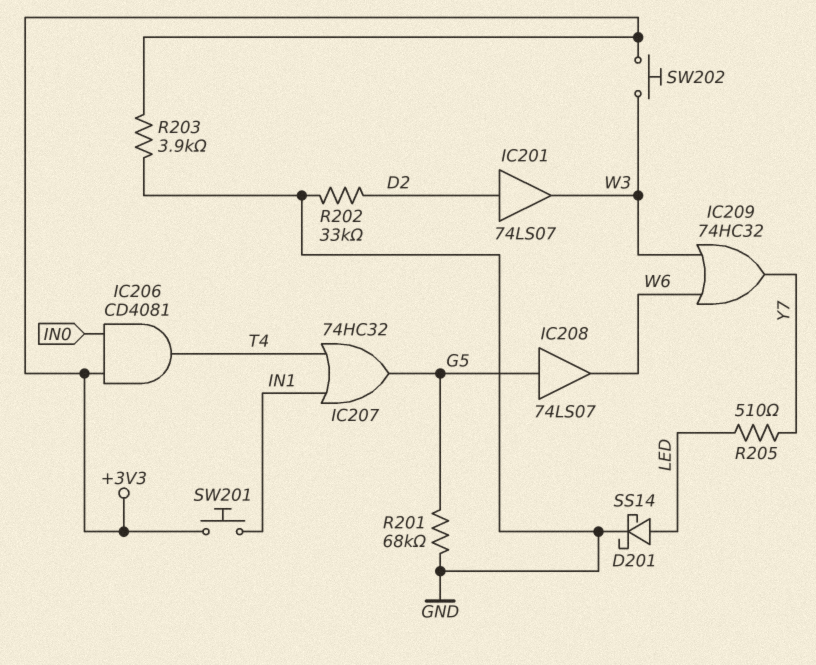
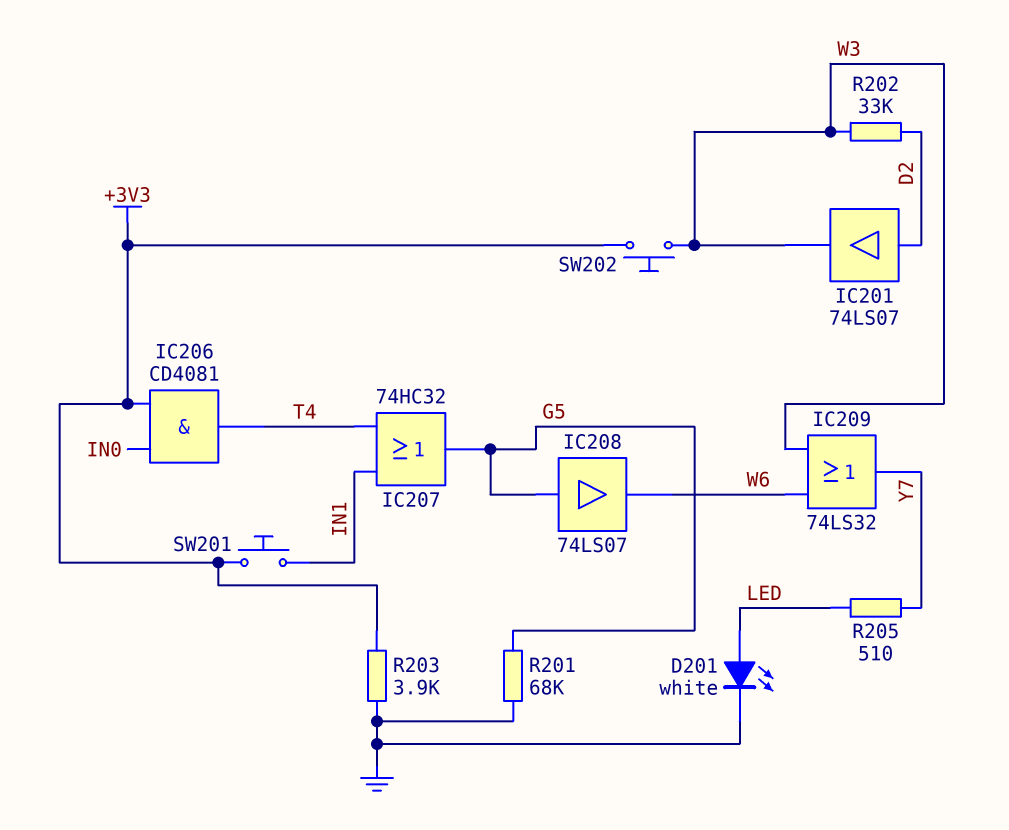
D201: schottky SS14 (A LED, K GND) -> LED white (A LED, K GND)
IC209: OR 74HC32 (in W3, in W6, out Y7) -> OR 74LS32 (in W3, in W6, out Y7)
R202: 33k (D2, GND) -> 33k (D2, W3)

